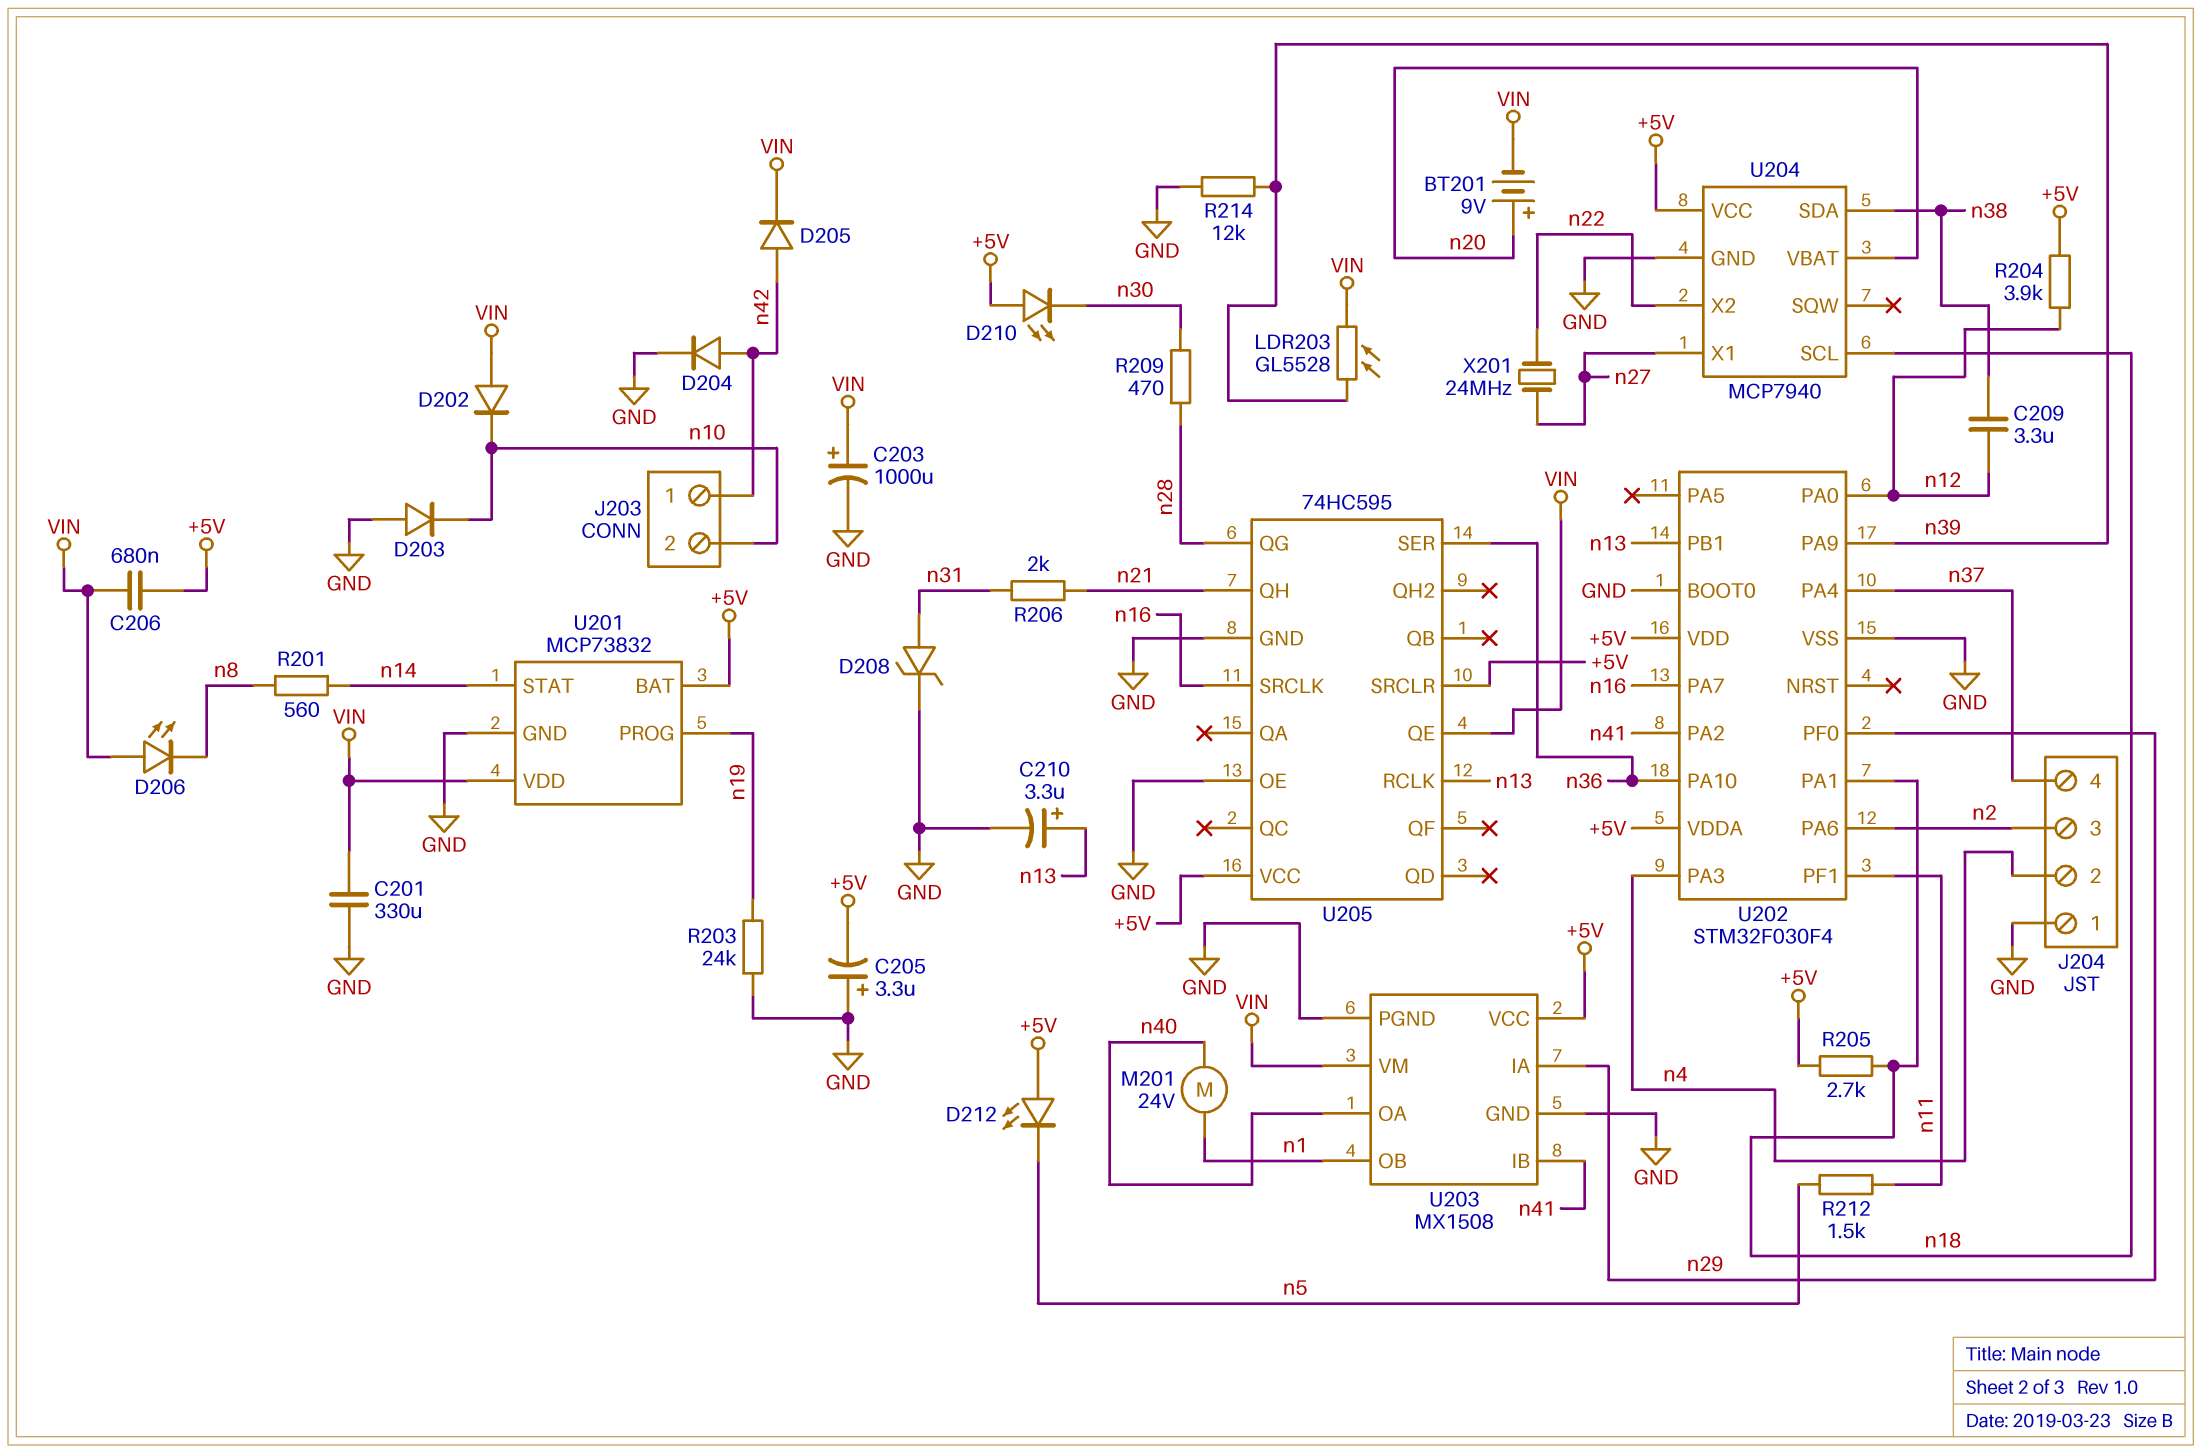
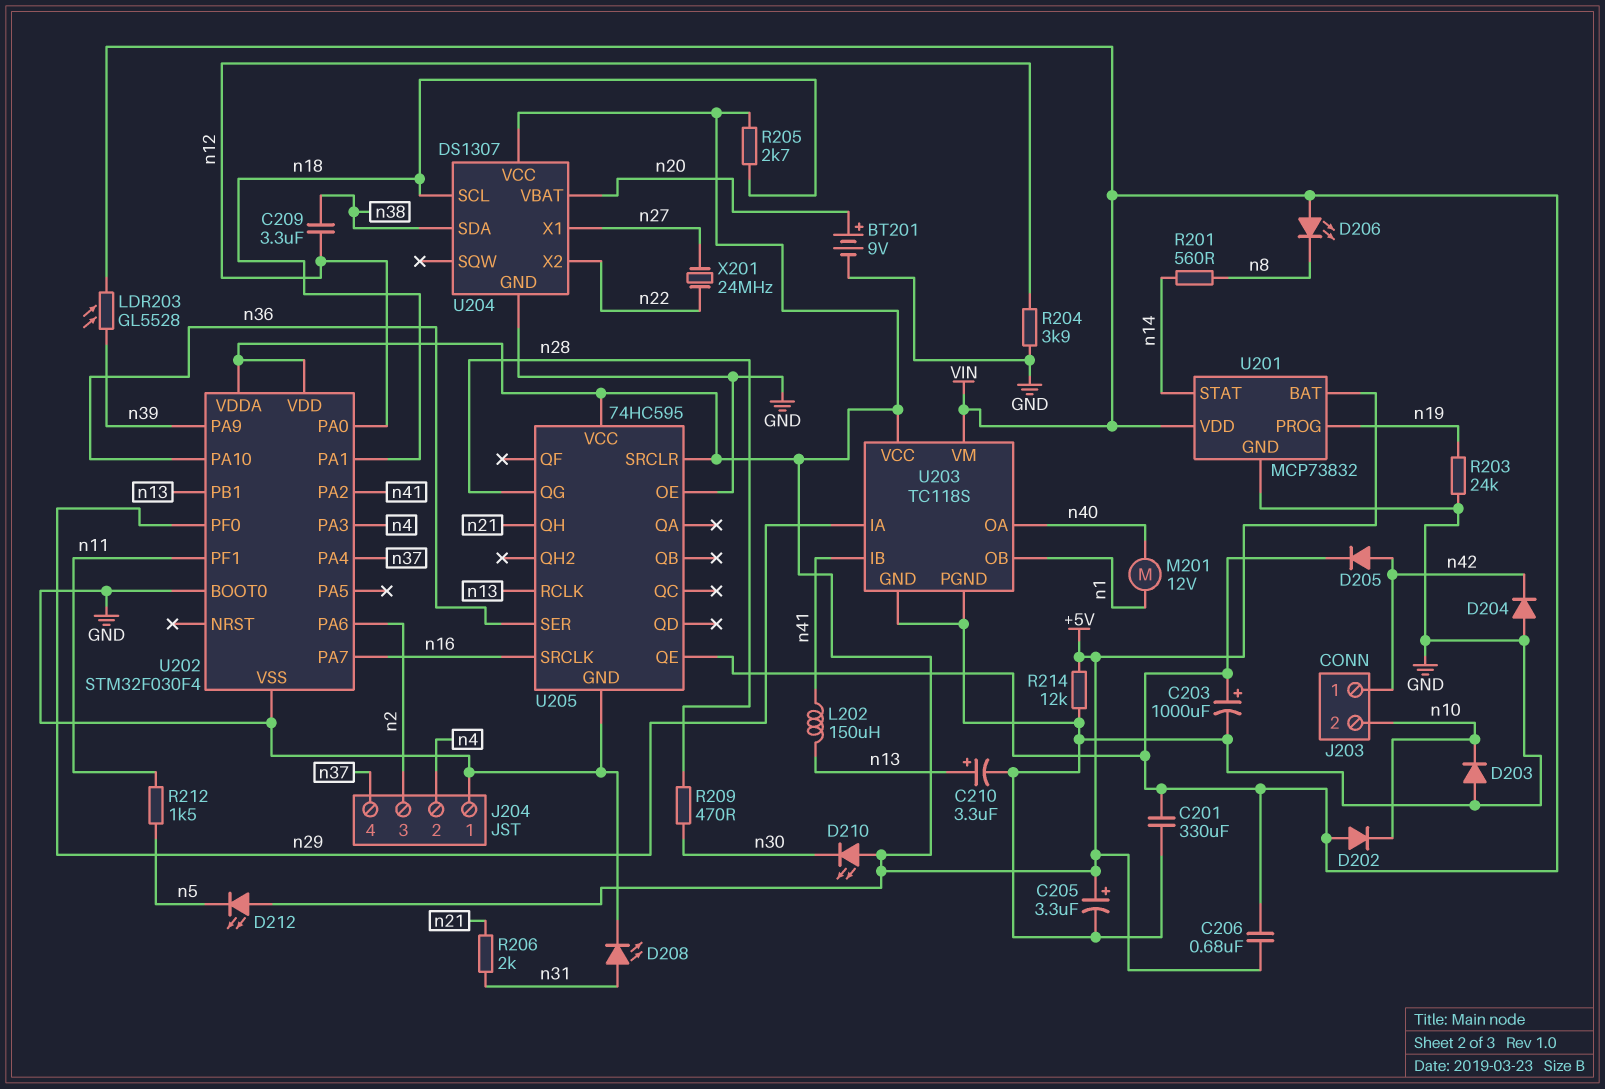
BT201: 9V (plus n20, minus VIN) -> 9V (plus n20, minus GND)
C205: 3.3uF (plus GND, minus +5V) -> 3.3uF (plus +5V, minus GND)
D204: diode (A n42, K GND) -> diode (A GND, K n42)
D208: zener (A n31, K GND) -> LED (A n31, K GND)
L202: none -> 150uH (n13, n41)
M201: motor 24V (n1, n40) -> motor 12V (n1, n40)
R204: 3.9k (+5V, n12) -> 3.9k (GND, n12)
R214: 12k (GND, n39) -> 12k (+5V, GND)
U203: MX1508 -> TC118S
U204: MCP7940 -> DS1307

